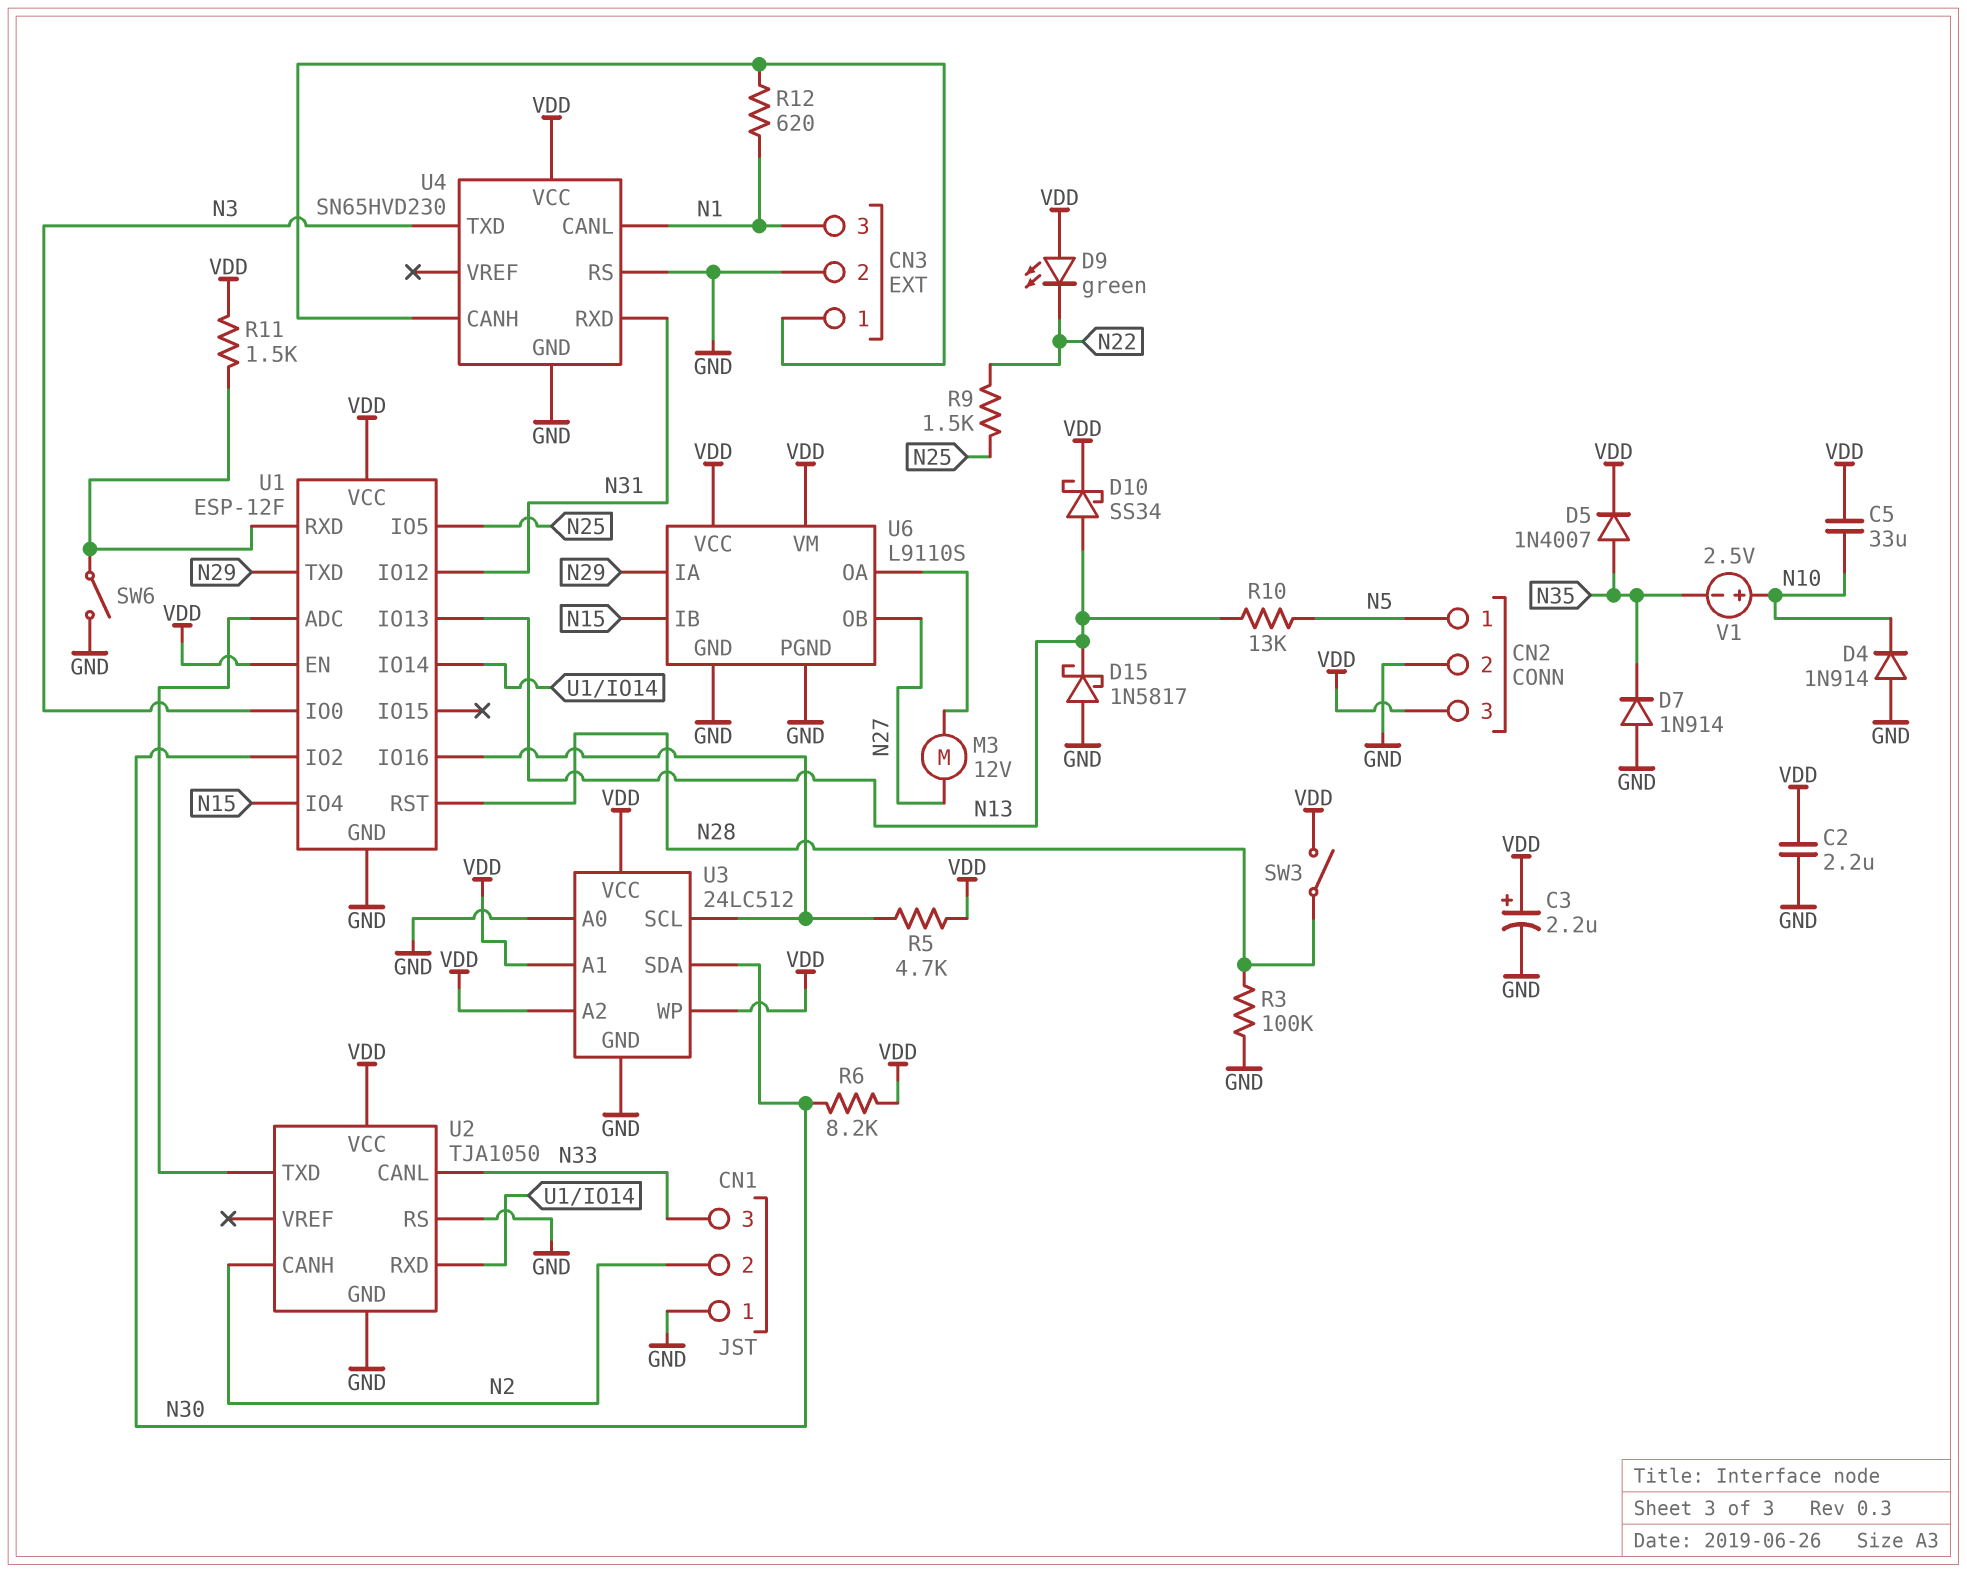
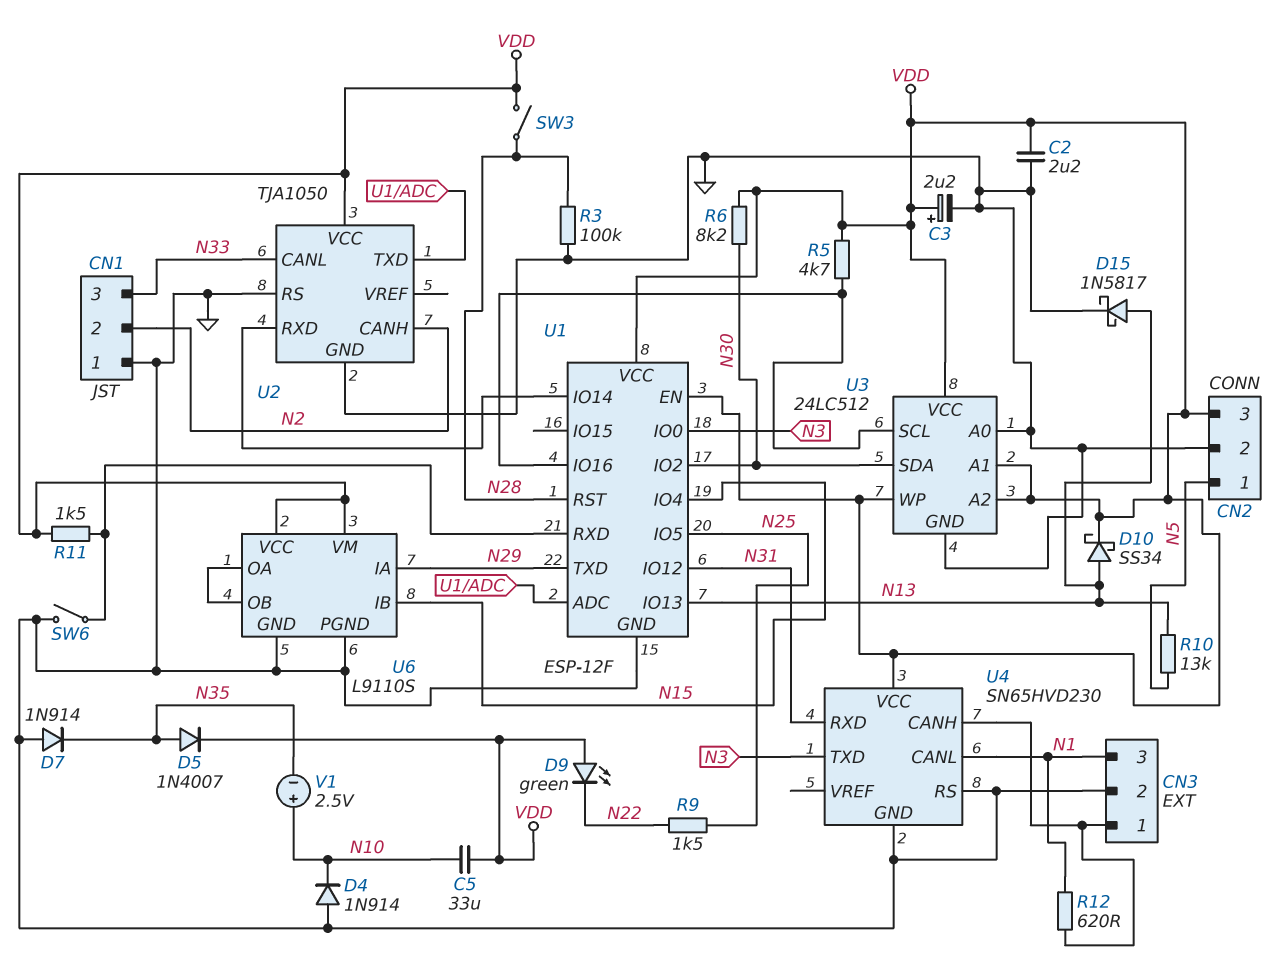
D15: schottky 1N5817 (A GND, K N13) -> schottky 1N5817 (A N13, K GND)
M3: motor 12V (N27, U6/OA) -> none
U6 pin OB: N27 -> U6/OA

